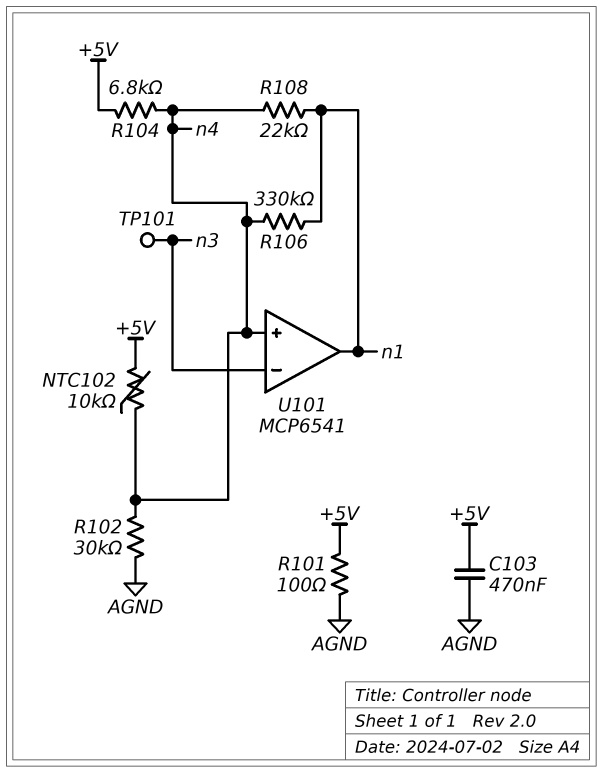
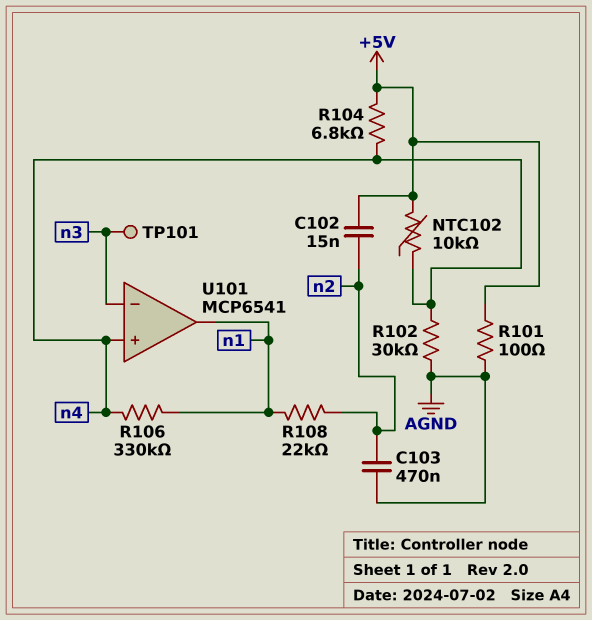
C102: none -> 15nF (+5V, n2)
C103: 470nF (+5V, AGND) -> 470nF (AGND, n2)
R108: 22k (n1, n4) -> 22k (n1, n2)

